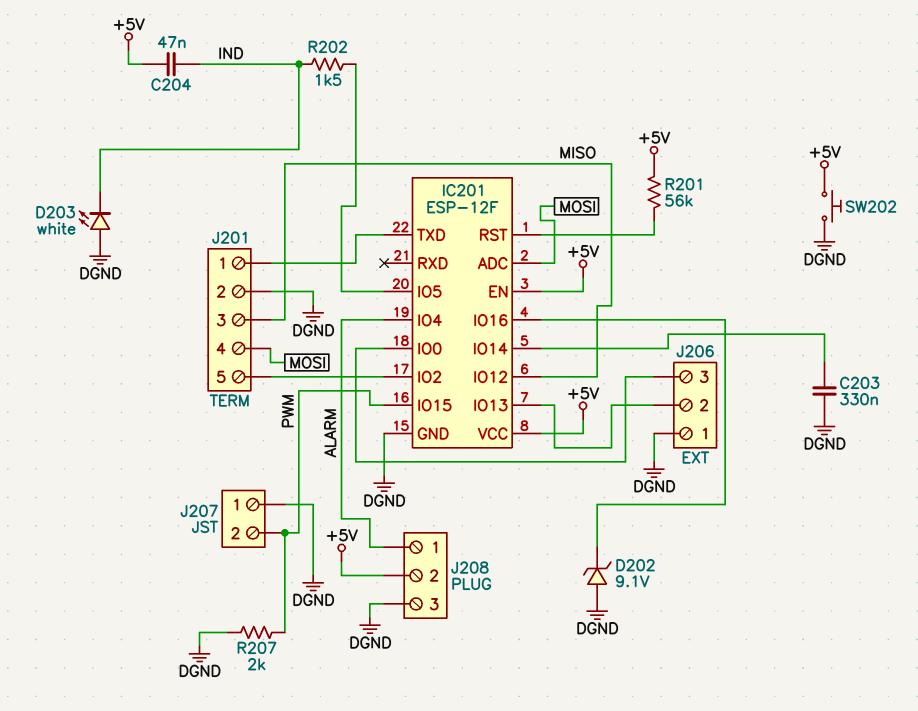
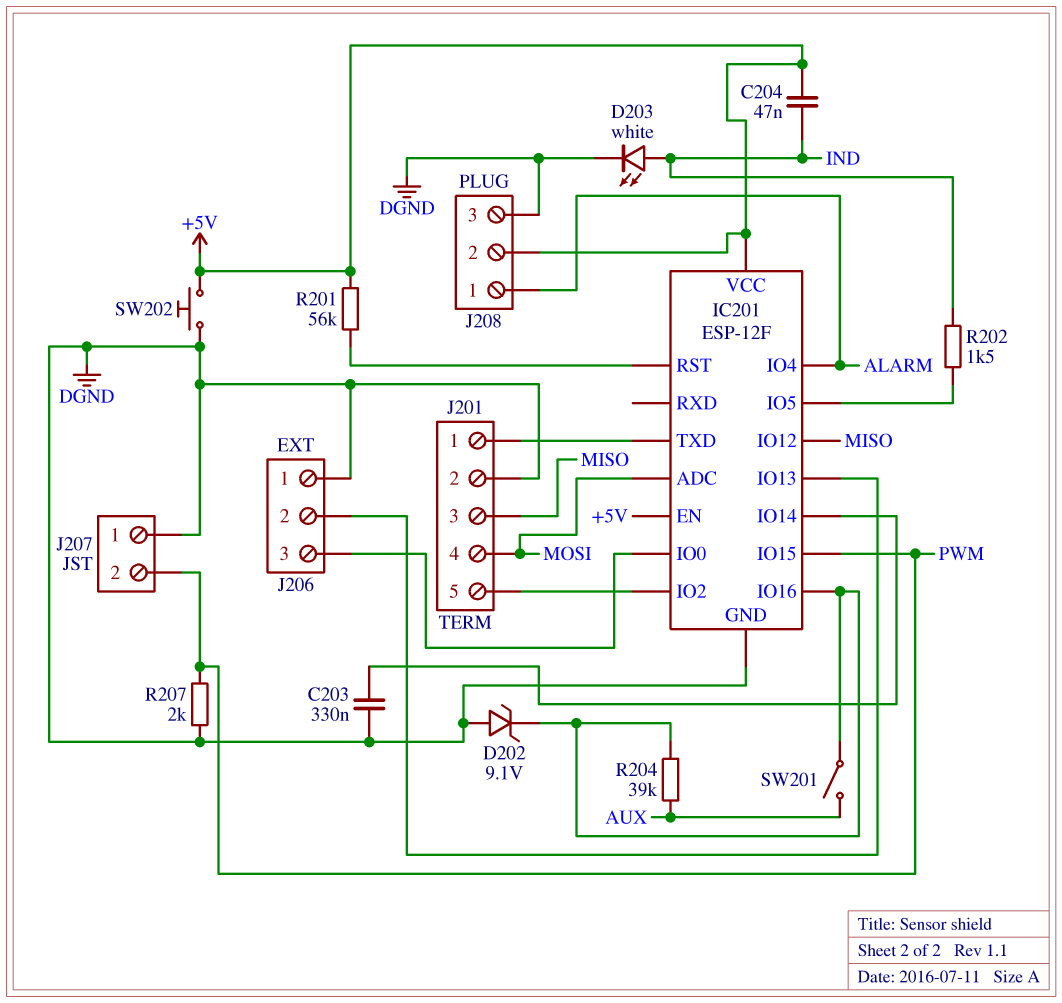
D203: LED white (A DGND, K IND) -> LED white (A IND, K DGND)
R204: none -> 39k (AUX, IC201/IO16)
SW201: none -> switch (AUX, IC201/IO16)

